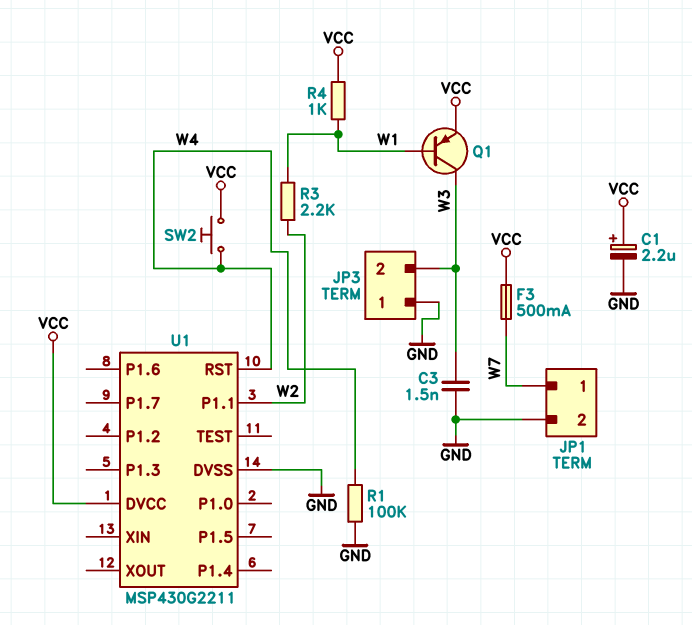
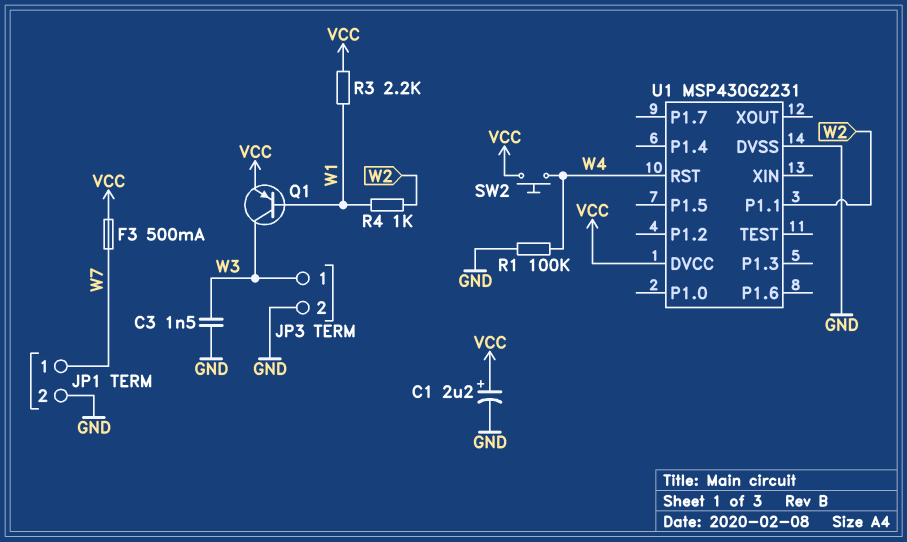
JP3 pin 1: GND -> W3
JP3 pin 2: W3 -> GND
R3: 2.2k (W1, W2) -> 2.2k (VCC, W1)
R4: 1k (VCC, W1) -> 1k (W1, W2)
U1: MSP430G2211 -> MSP430G2231

